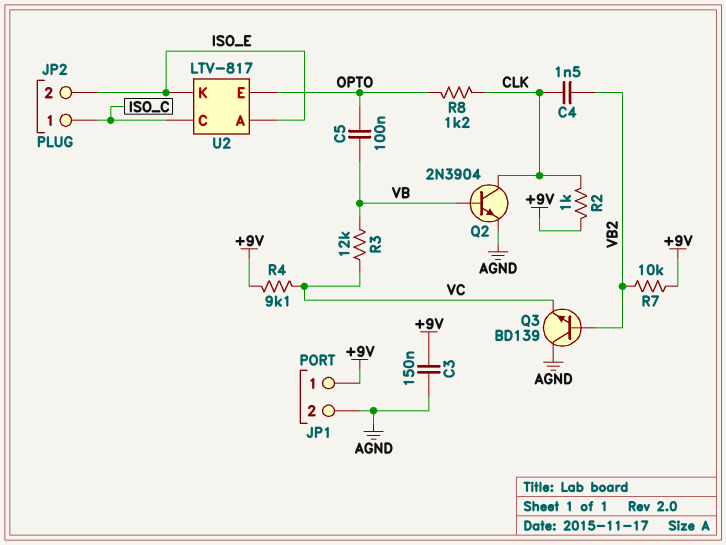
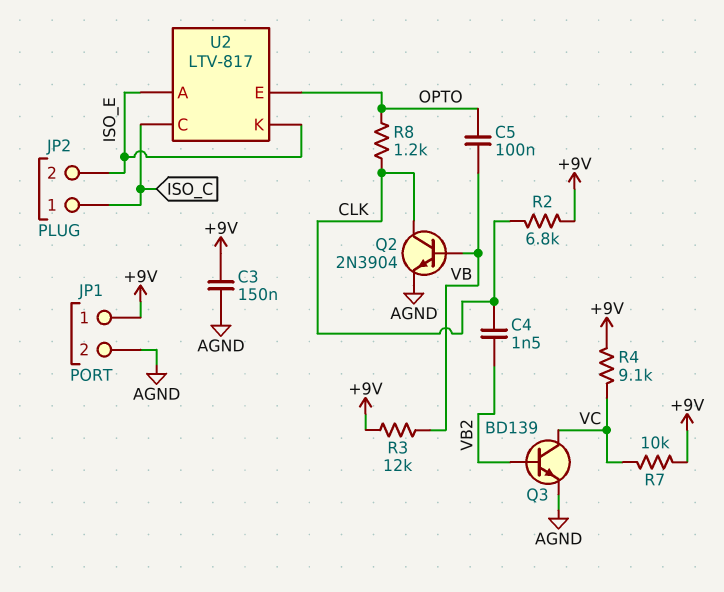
Q3: NPN BD139 (B VB2, C AGND, E VC) -> NPN BD139 (B VB2, C VC, E AGND)
R2: 1k (+9V, CLK) -> 6.8k (+9V, CLK)
R3: 12k (VB, VC) -> 12k (+9V, VB)
R7: 10k (+9V, VB2) -> 10k (+9V, VC)

